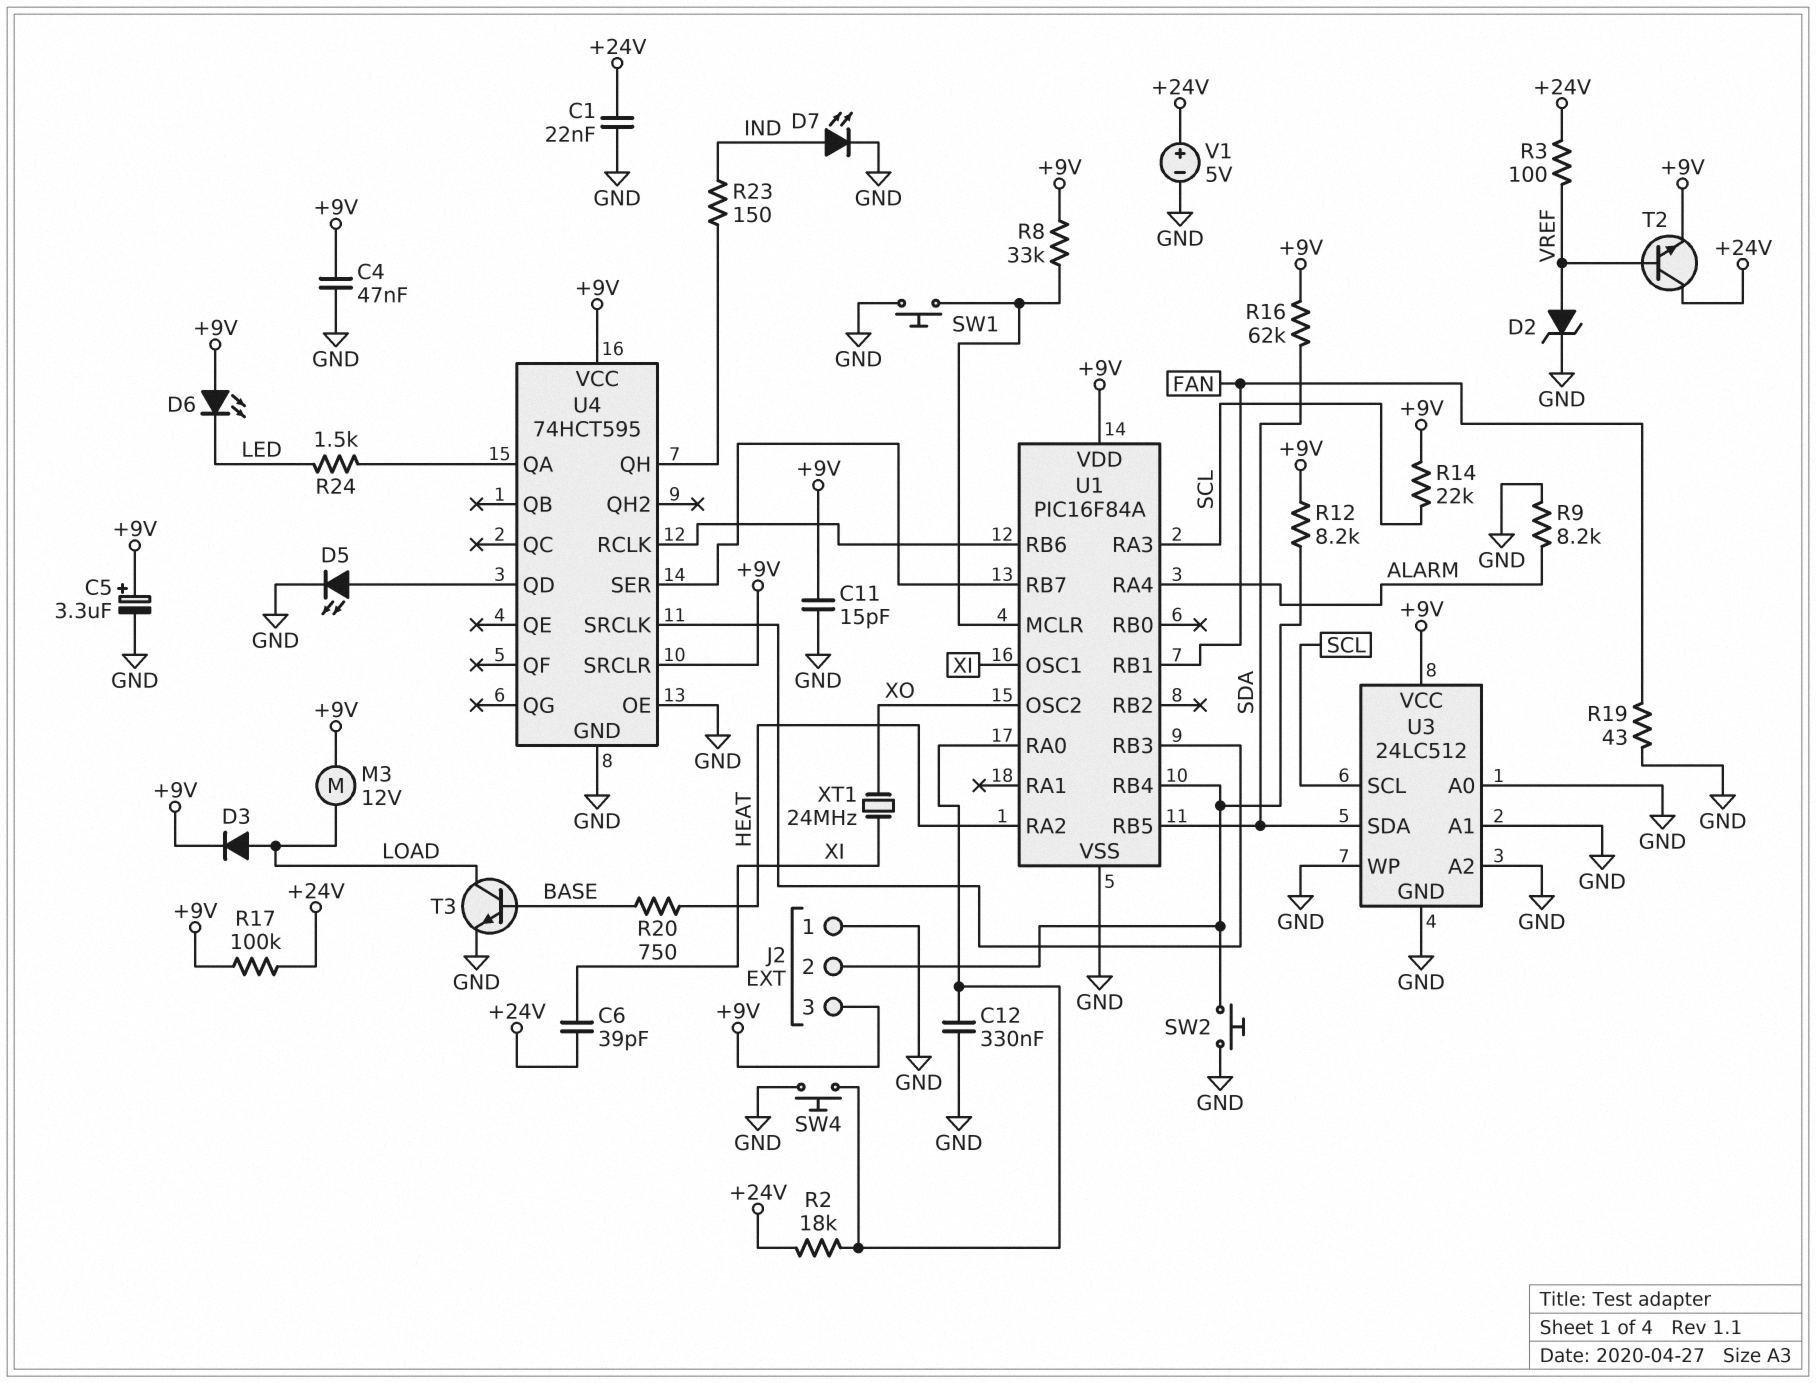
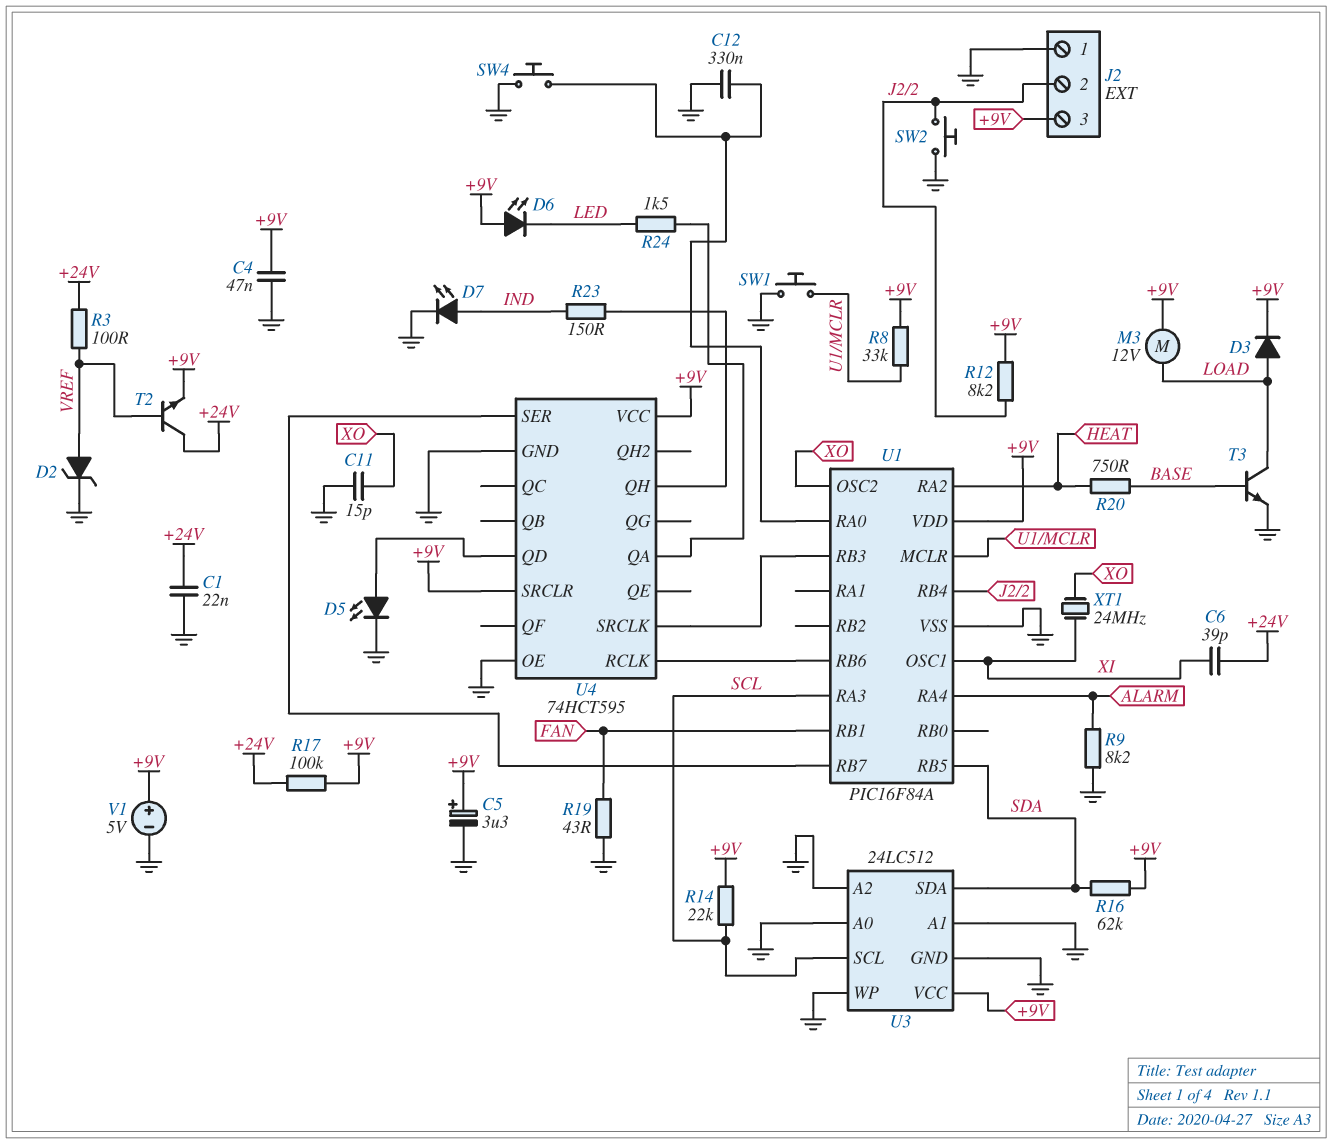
C11: 15pF (+9V, GND) -> 15pF (GND, XO)
R2: 18k (+24V, U1/RA0) -> none
V1: 5V (plus +24V, minus GND) -> 5V (plus +9V, minus GND)

